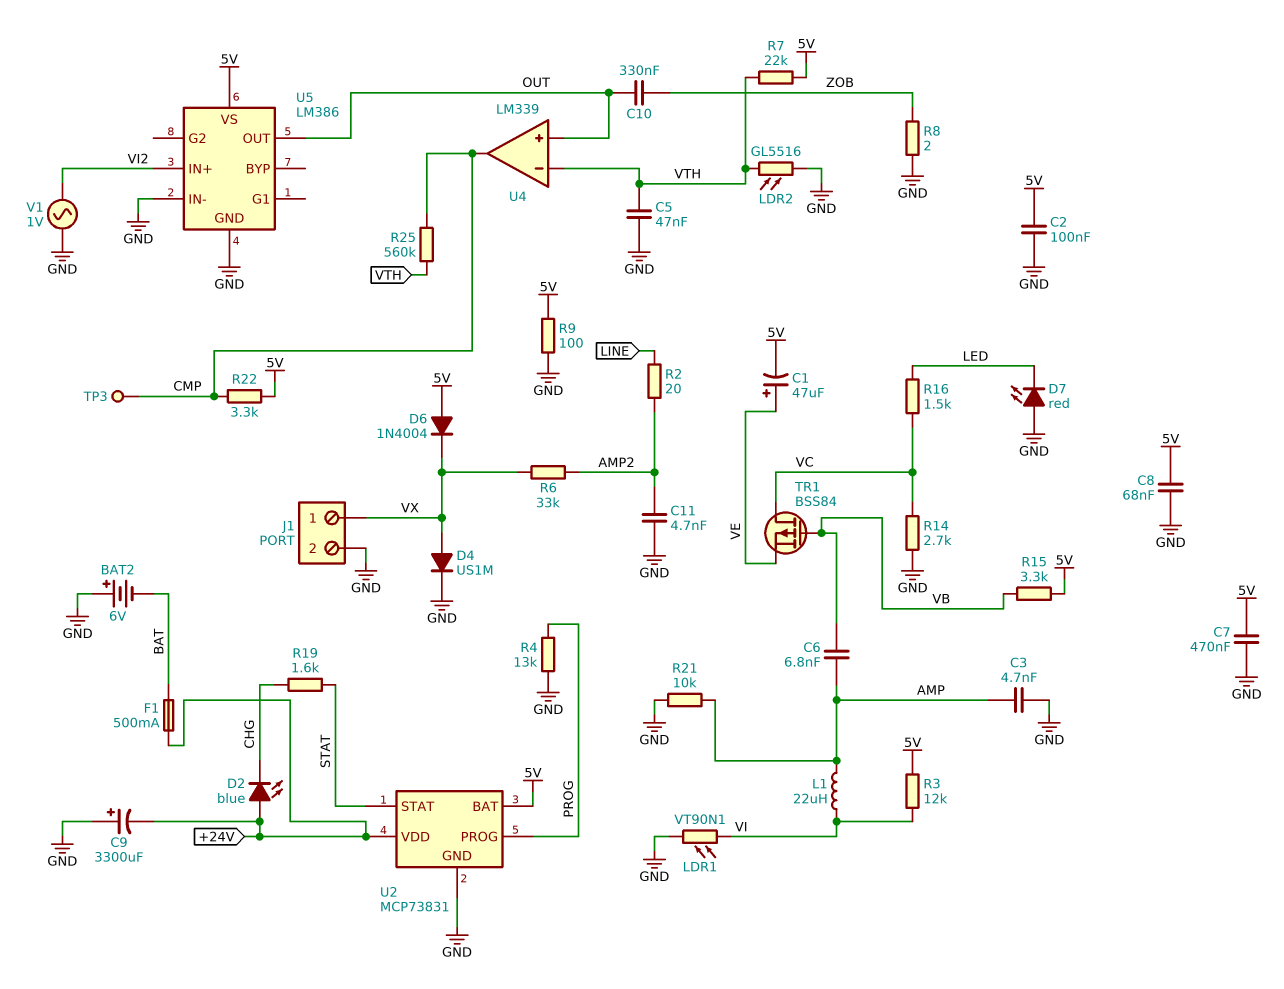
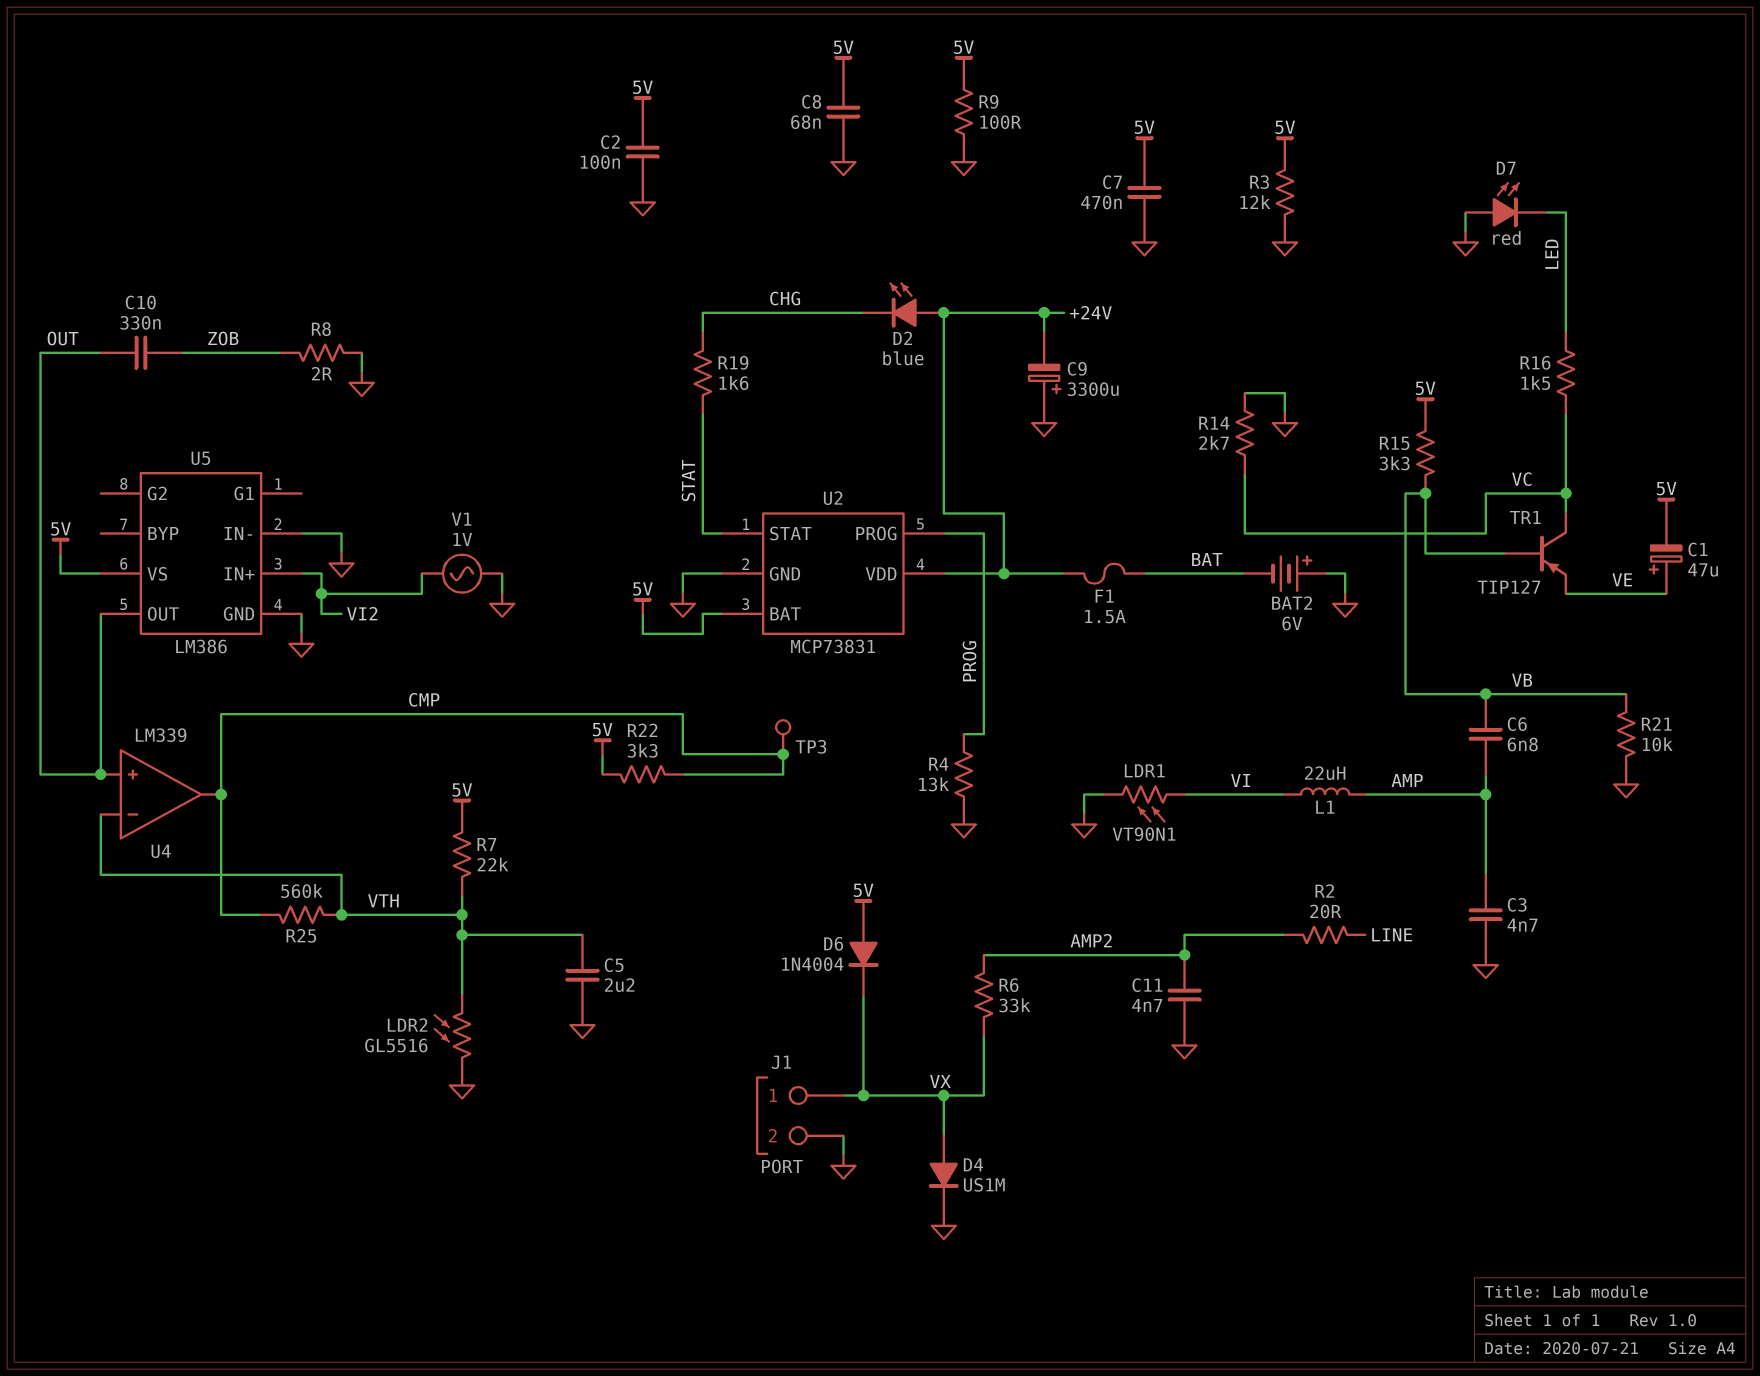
C5: 47nF (GND, VTH) -> 2.2uF (GND, VTH)
F1: 500mA (+24V, BAT) -> 1.5A (+24V, BAT)
R3: 12k (5V, VI) -> 12k (5V, GND)
R21: 10k (AMP, GND) -> 10k (GND, VB)
TR1: PMOS BSS84 (G VB, D VC, S VE) -> PNP TIP127 (B VB, C VC, E VE)

